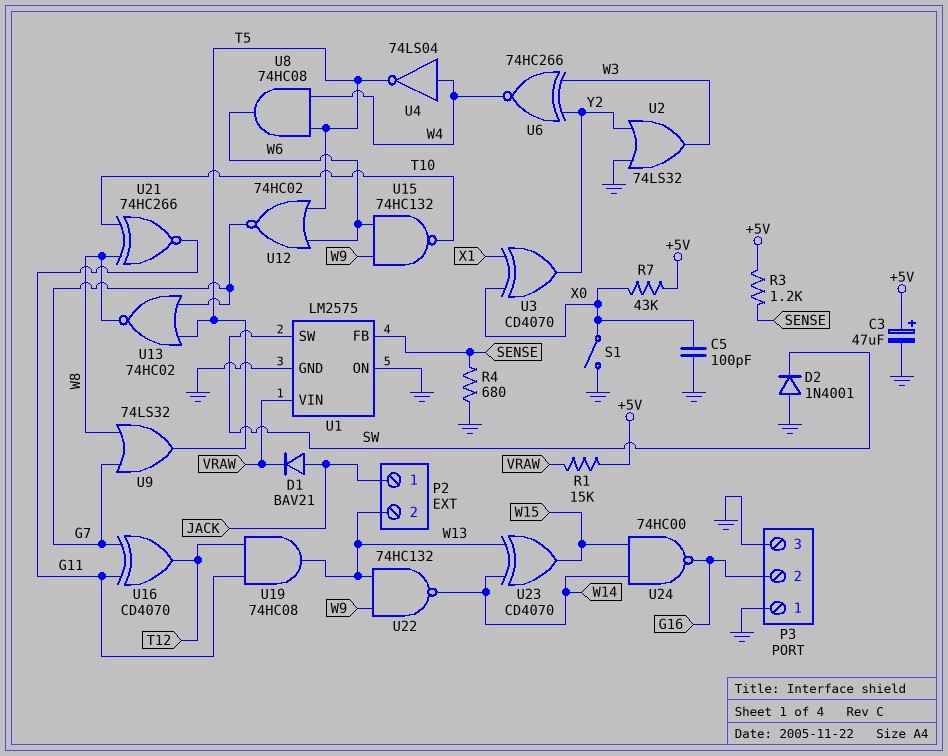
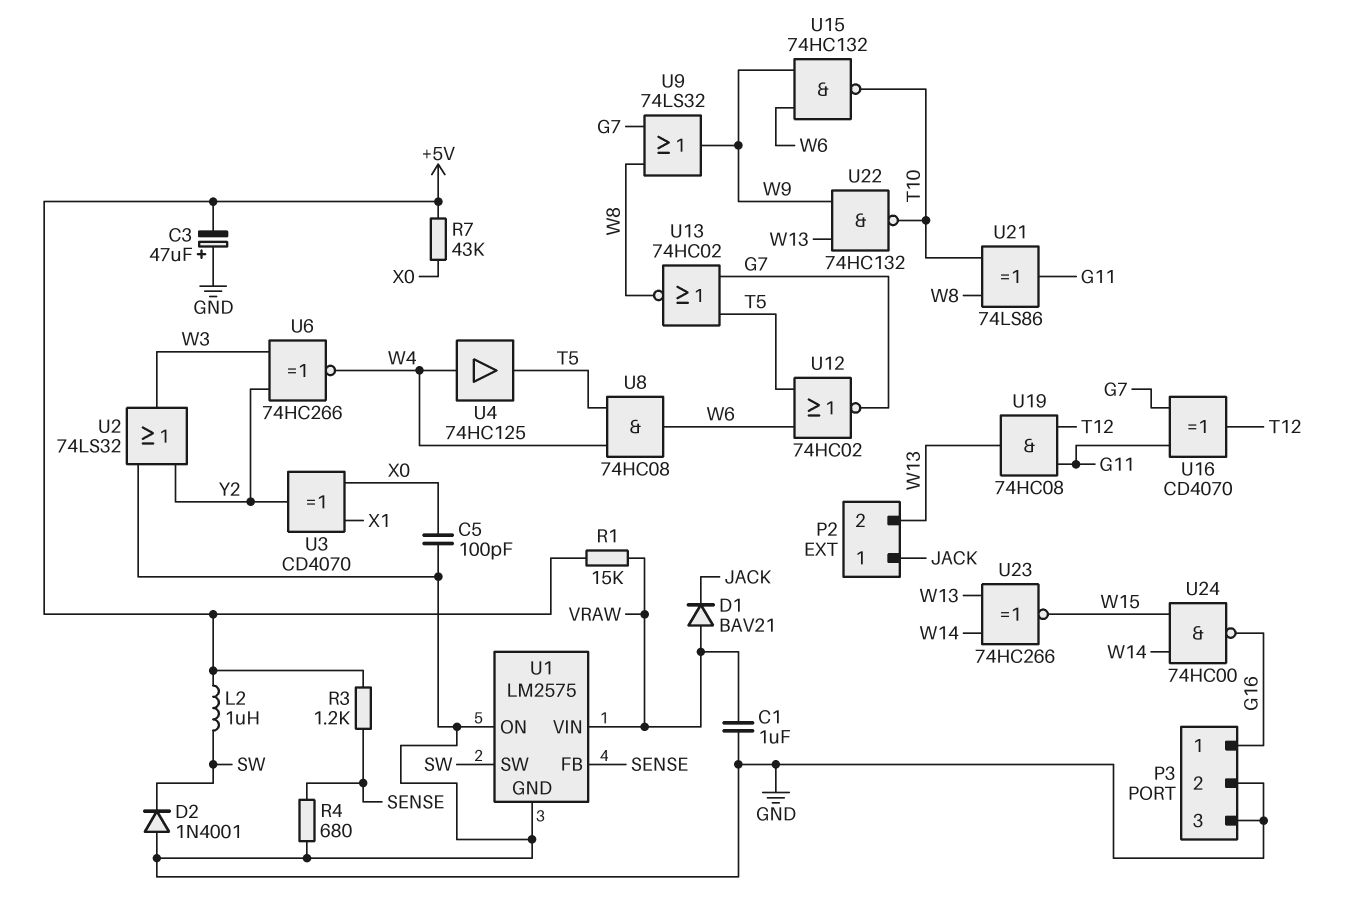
C1: none -> 1uF (GND, VRAW)
C3: 47uF (plus +5V, minus GND) -> 47uF (plus GND, minus +5V)
D1: diode BAV21 (A JACK, K VRAW) -> diode BAV21 (A VRAW, K JACK)
L2: none -> 1uH (+5V, SW)
P3 pin 1: GND -> G16
P3 pin 2: G16 -> GND
S1: switch (GND, X0) -> none
U4: NOT 74LS04 (in W4, out T5) -> buffer 74HC125 (in W4, out T5)
U9: OR 74LS32 (in G7, in W8, out T5) -> OR 74LS32 (in G7, in W8, out W9)
U21: XNOR 74HC266 (in T10, in W8, out G11) -> XOR 74LS86 (in T10, in W8, out G11)
U22: NAND 74HC132 (in W9, in W13, out W14) -> NAND 74HC132 (in W9, in W13, out T10)
U23: XOR CD4070 (in W13, in W14, out W15) -> XNOR 74HC266 (in W13, in W14, out W15)

